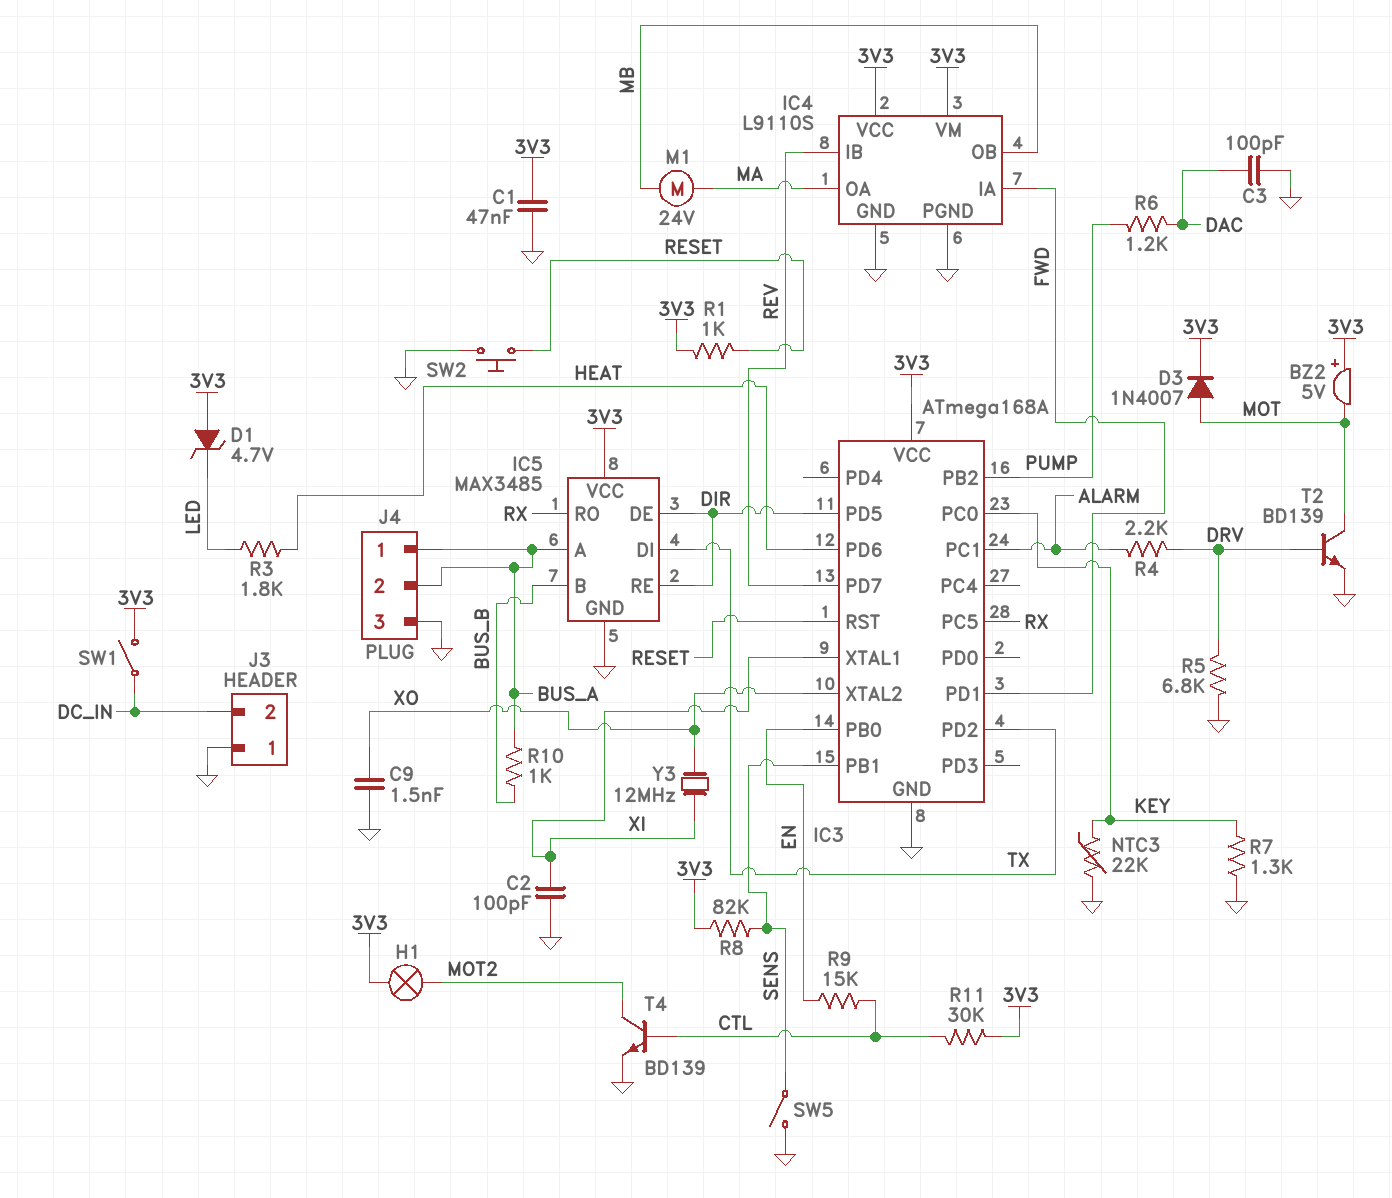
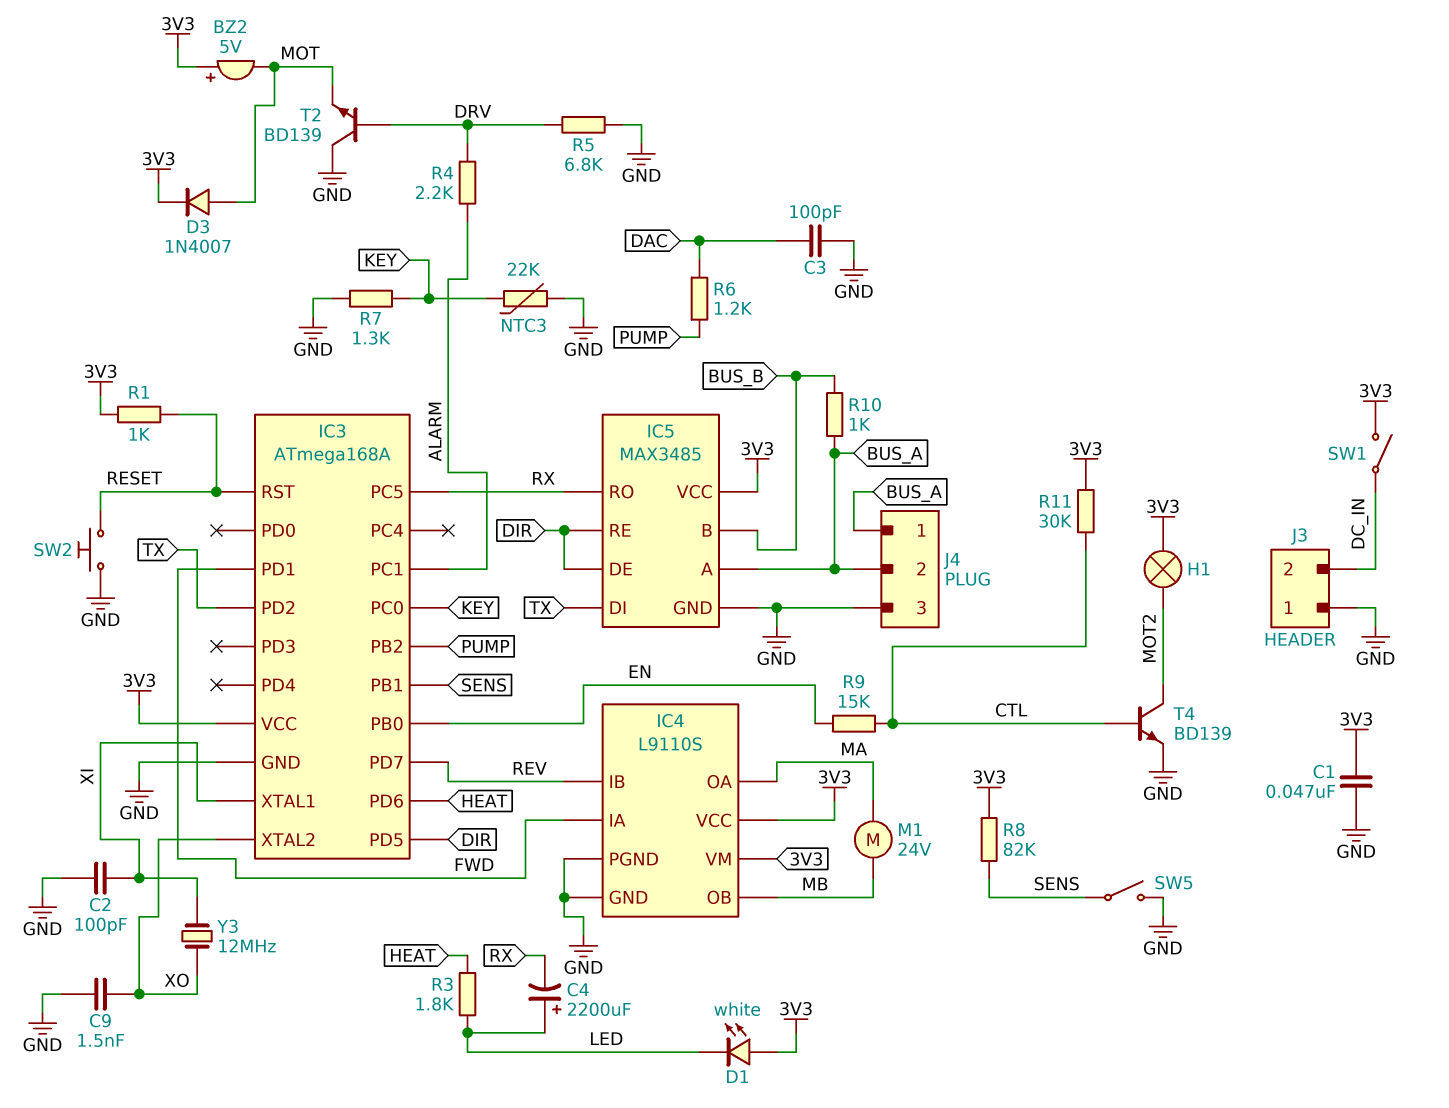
C4: none -> 2200uF (plus LED, minus RX)
D1: zener 4.7V (A 3V3, K LED) -> LED white (A 3V3, K LED)
T2: NPN BD139 (B DRV, C MOT, E GND) -> NPN BD139 (B DRV, C GND, E MOT)

